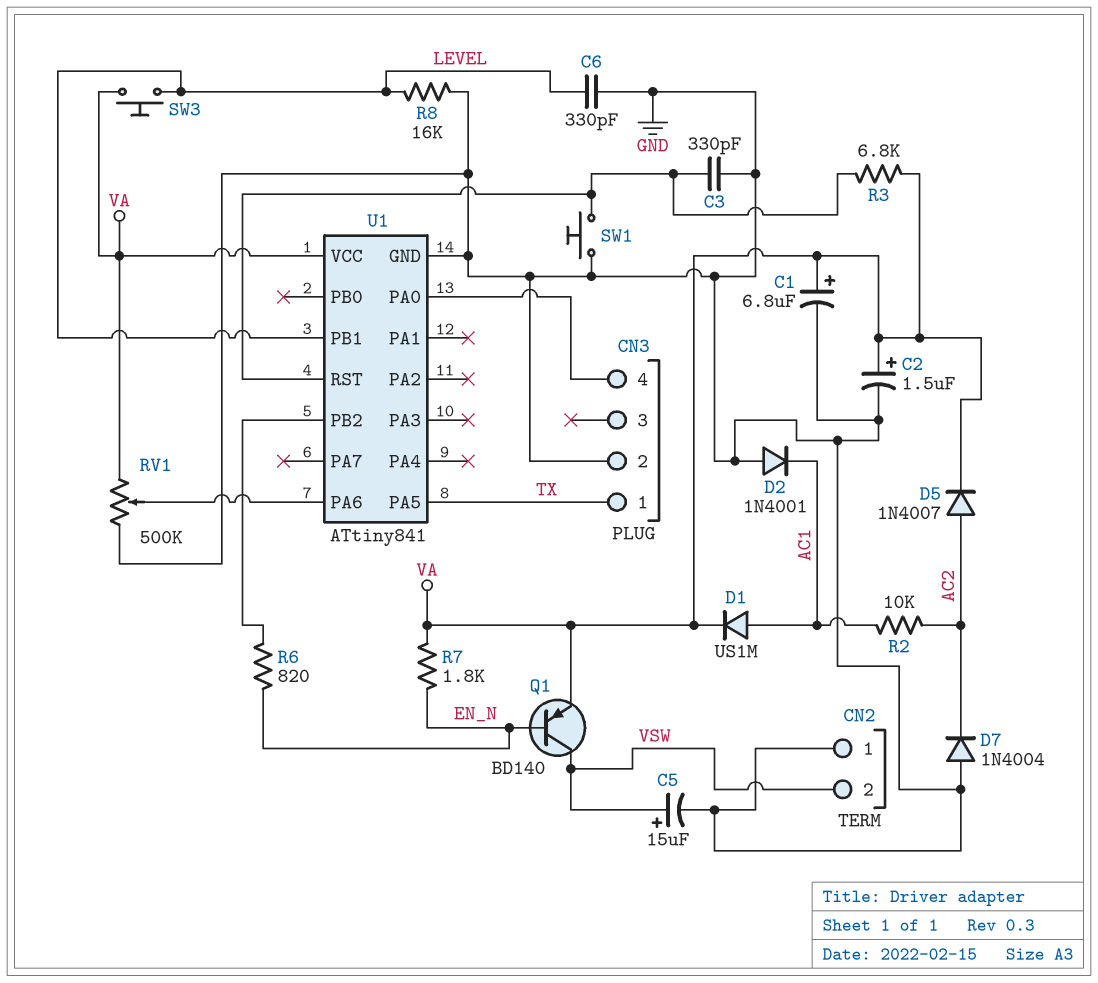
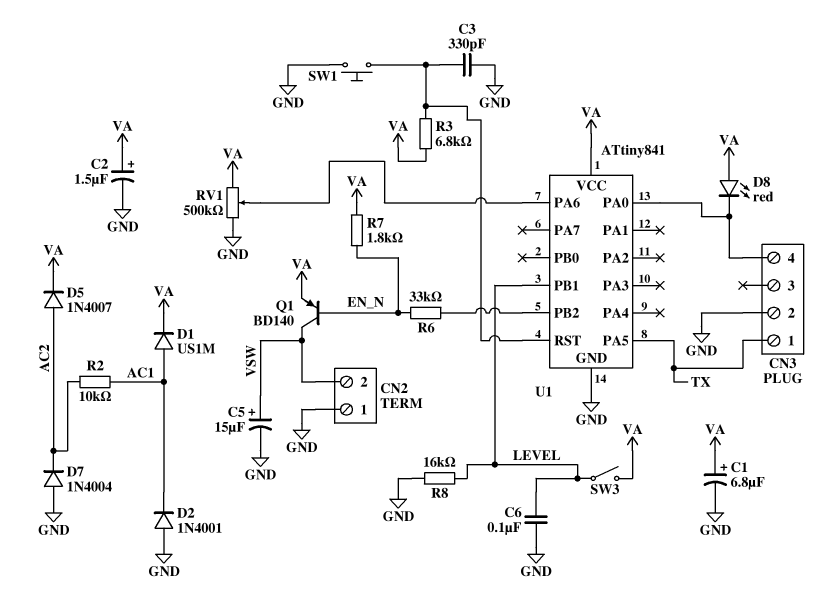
C6: 330pF (GND, LEVEL) -> 100nF (GND, LEVEL)
D8: none -> LED red (A VA, K CN3/4)
R6: 820 (EN_N, U1/PB2) -> 33k (EN_N, U1/PB2)
SW3: button (LEVEL, VA) -> switch (LEVEL, VA)

